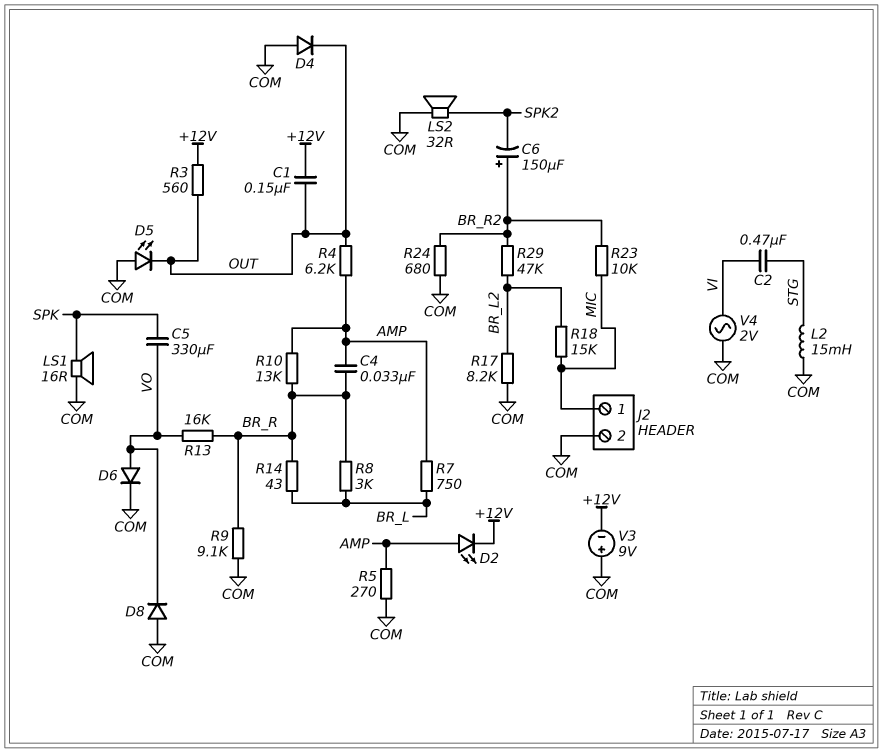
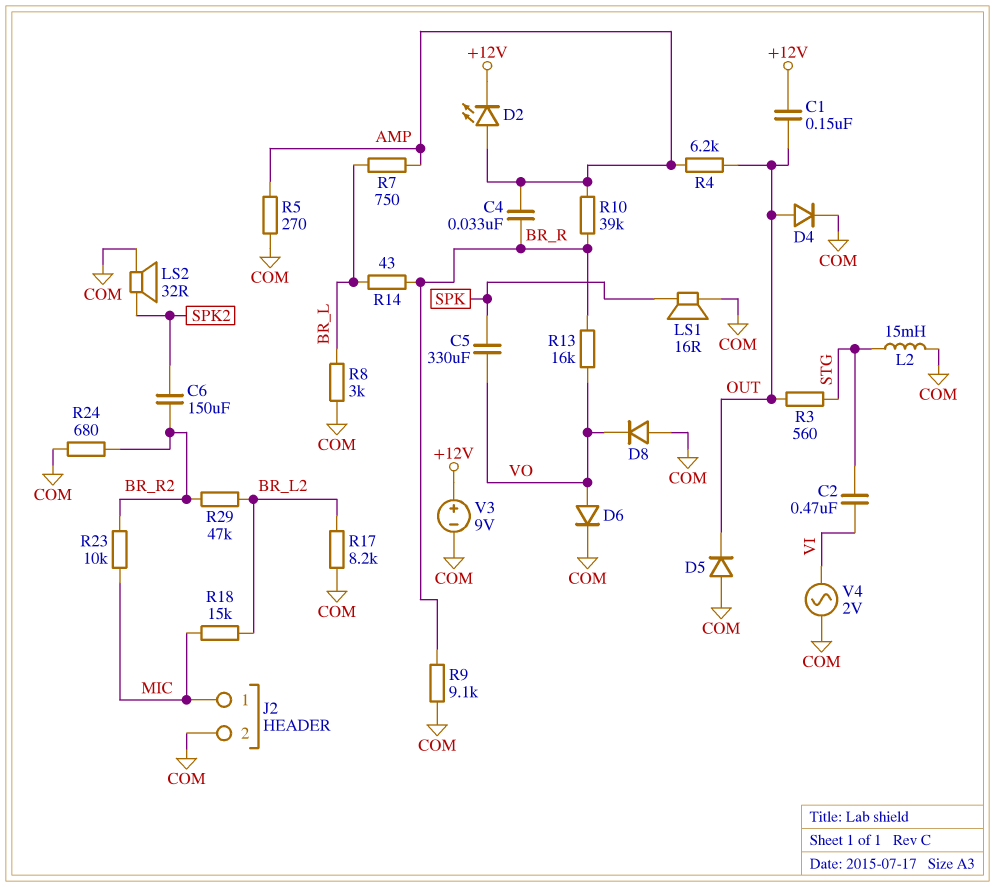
C6: 150uF (plus BR_R2, minus SPK2) -> 150uF (BR_R2, SPK2)
D4: diode (A COM, K OUT) -> diode (A OUT, K COM)
D5: LED (A COM, K OUT) -> diode (A COM, K OUT)
R3: 560 (+12V, OUT) -> 560 (OUT, STG)
R8: 3k (BR_L, BR_R) -> 3k (BR_L, COM)
R10: 13k (AMP, BR_R) -> 39k (AMP, BR_R)
V3: 9V (plus COM, minus +12V) -> 9V (plus +12V, minus COM)

